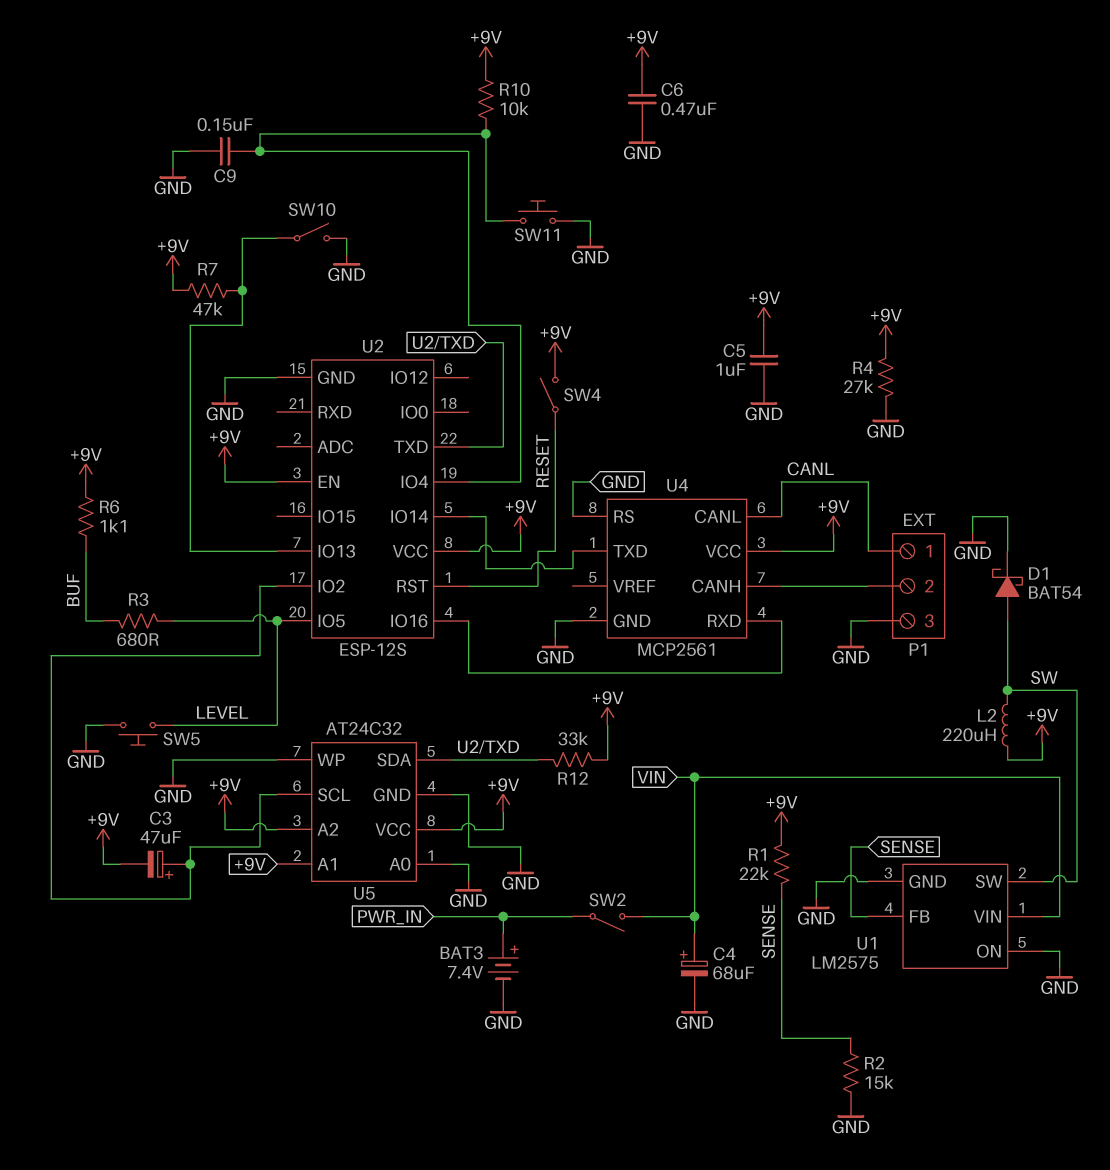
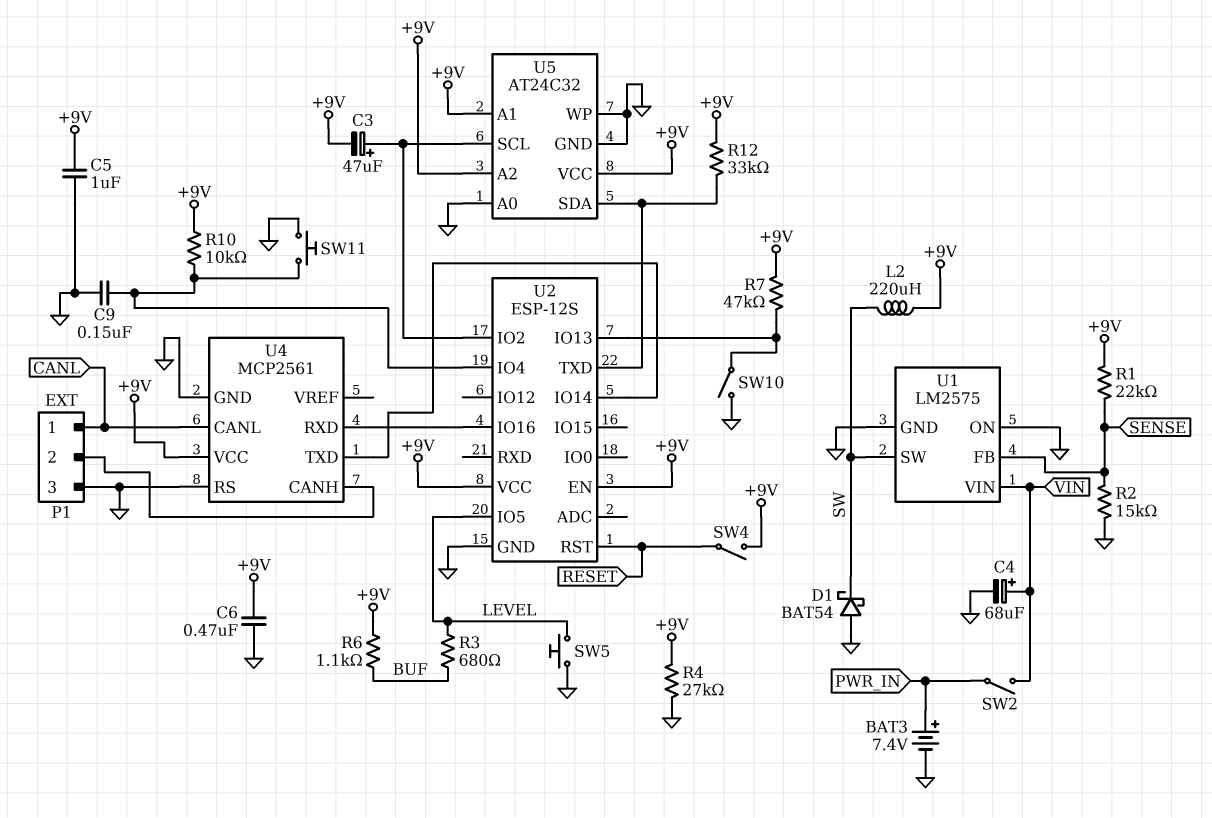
D1: schottky BAT54 (A SW, K GND) -> schottky BAT54 (A GND, K SW)

